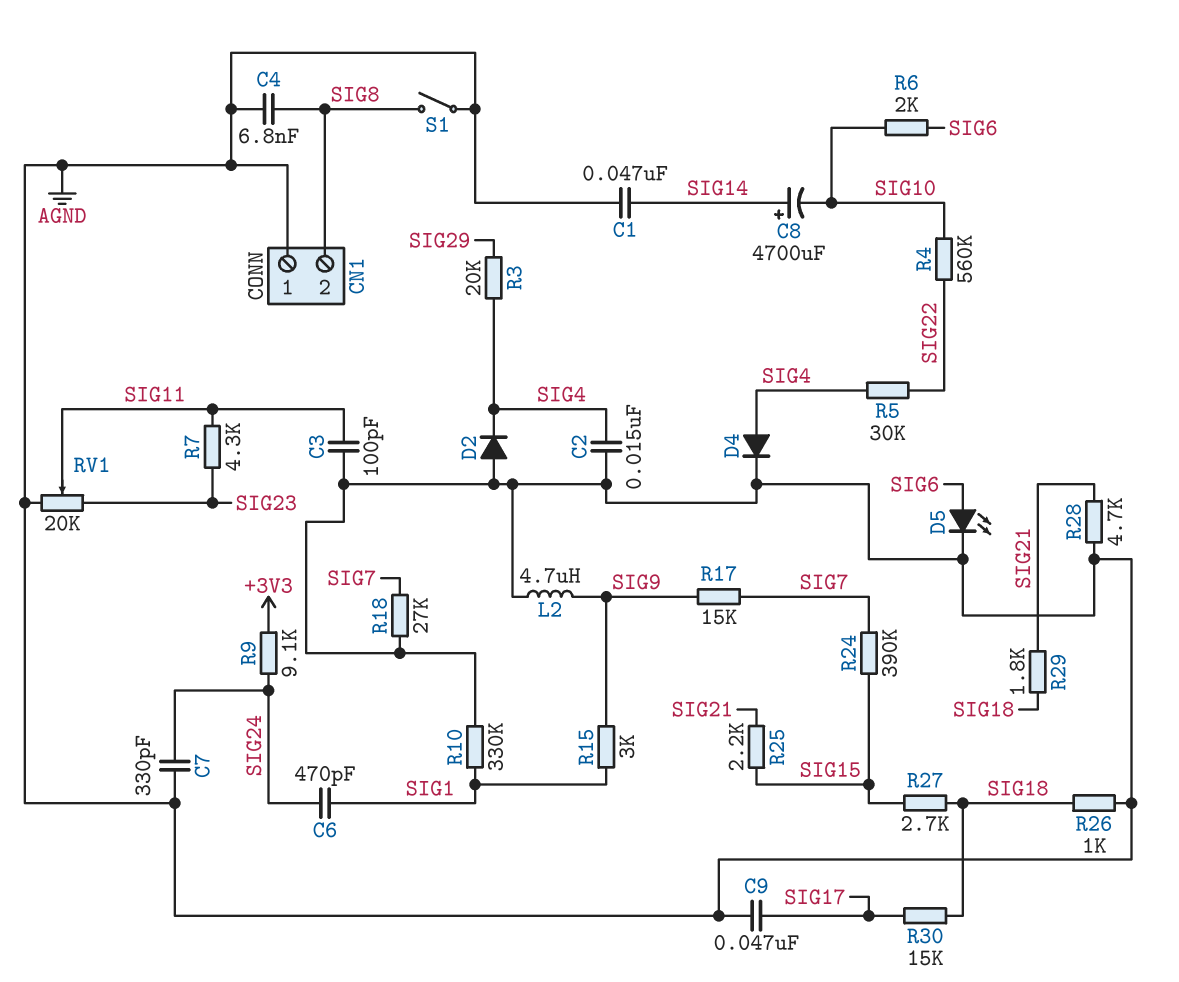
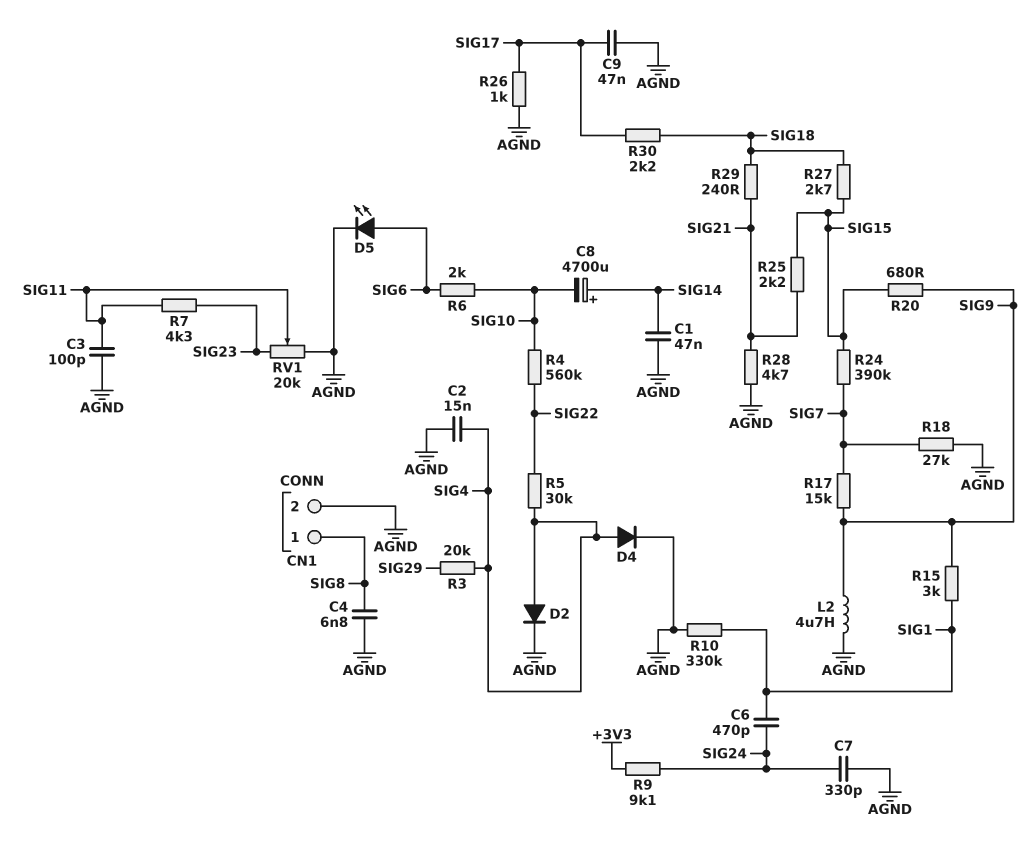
CN1 pin 1: AGND -> SIG8
CN1 pin 2: SIG8 -> AGND
D2: diode (A AGND, K SIG4) -> diode (A SIG4, K AGND)
R20: none -> 680 (SIG9, SIG15)
R26: 1k (AGND, SIG18) -> 1k (AGND, SIG17)
R29: 1.8k (SIG18, SIG21) -> 240 (SIG18, SIG21)
R30: 15k (SIG17, SIG18) -> 2.2k (SIG17, SIG18)
S1: switch (AGND, SIG8) -> none

